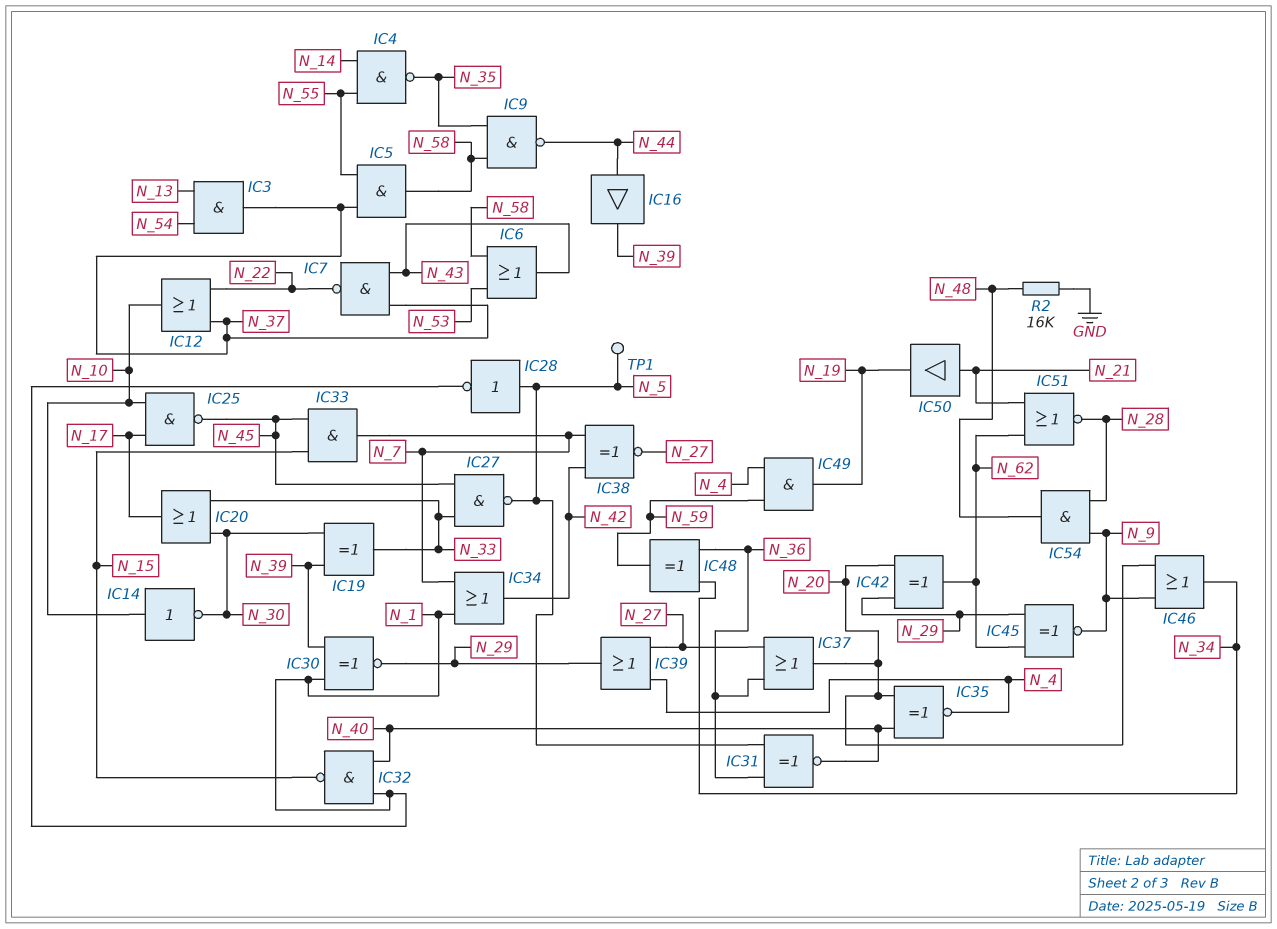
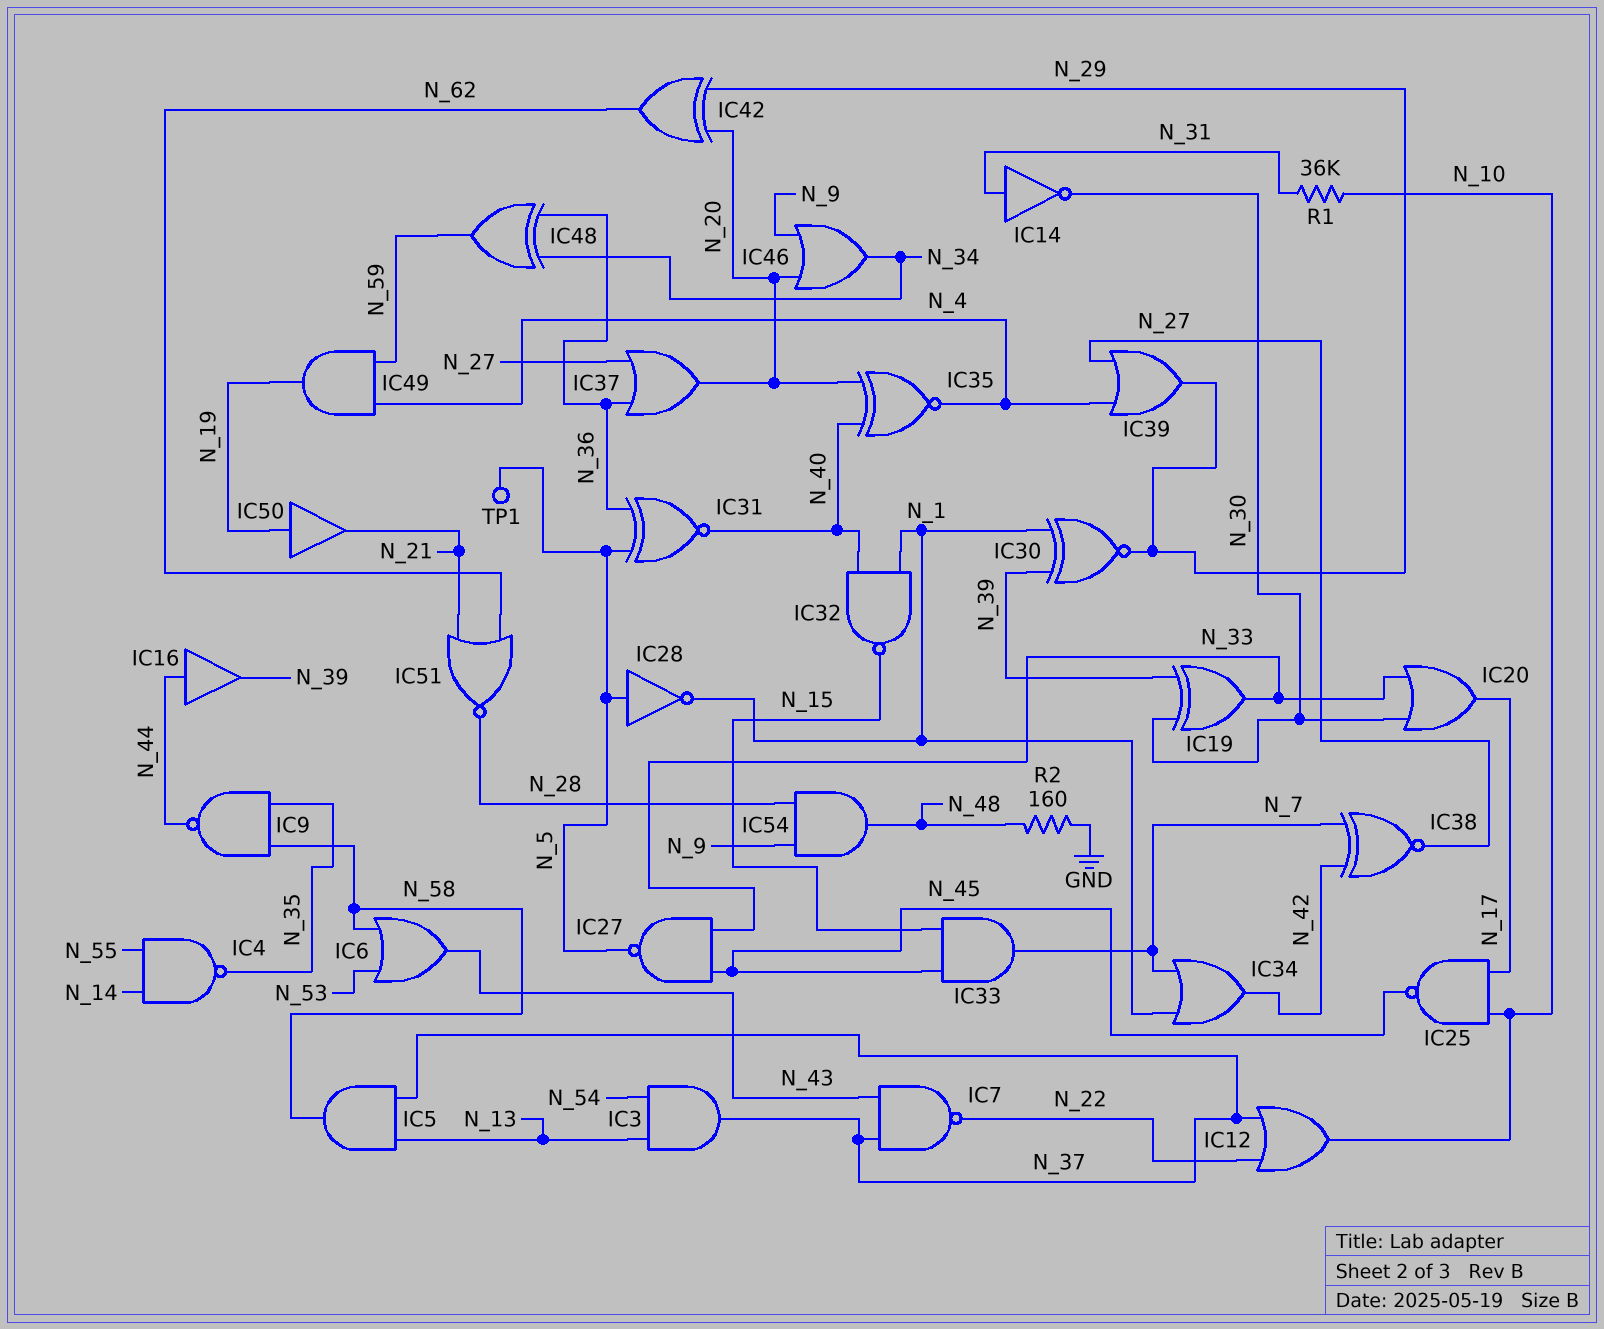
IC5: AND (in N_37, in N_55, out N_58) -> AND (in N_13, in N_37, out N_58)
IC14: NOT (in N_10, out N_30) -> NOT (in N_31, out N_30)
IC45: XNOR (in N_29, in N_62, out N_9) -> none
IC50: buffer (in N_21, out N_19) -> buffer (in N_19, out N_21)
R1: none -> 36k (N_10, N_31)
R2: 16k (GND, N_48) -> 160 (GND, N_48)

